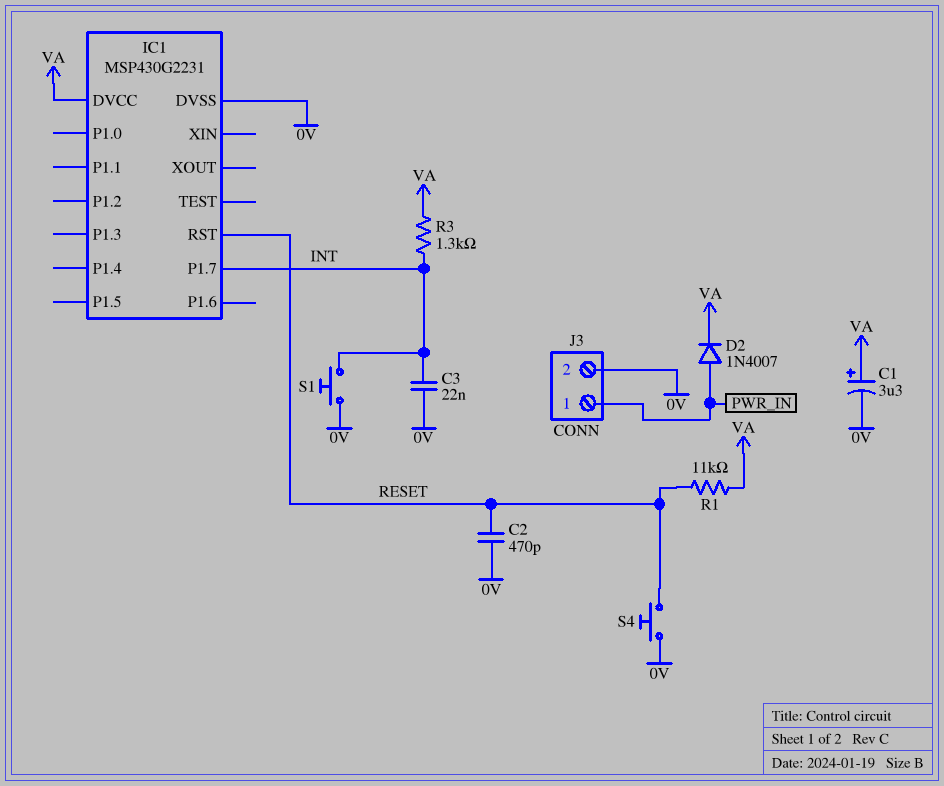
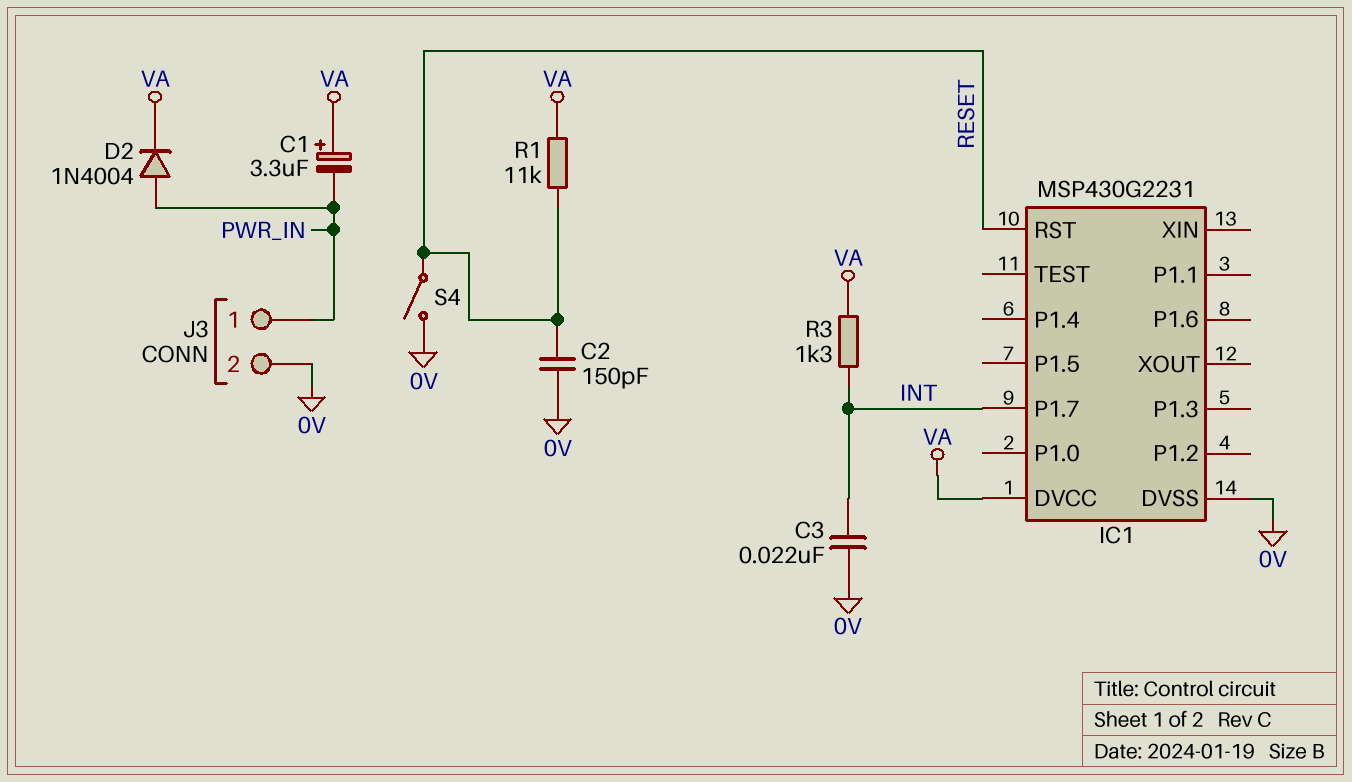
C1: 3.3uF (plus VA, minus 0V) -> 3.3uF (plus VA, minus PWR_IN)
C2: 470pF (0V, RESET) -> 150pF (0V, RESET)
D2: diode 1N4007 (A PWR_IN, K VA) -> diode 1N4004 (A PWR_IN, K VA)
S1: button (0V, INT) -> none
S4: button (0V, RESET) -> switch (0V, RESET)

